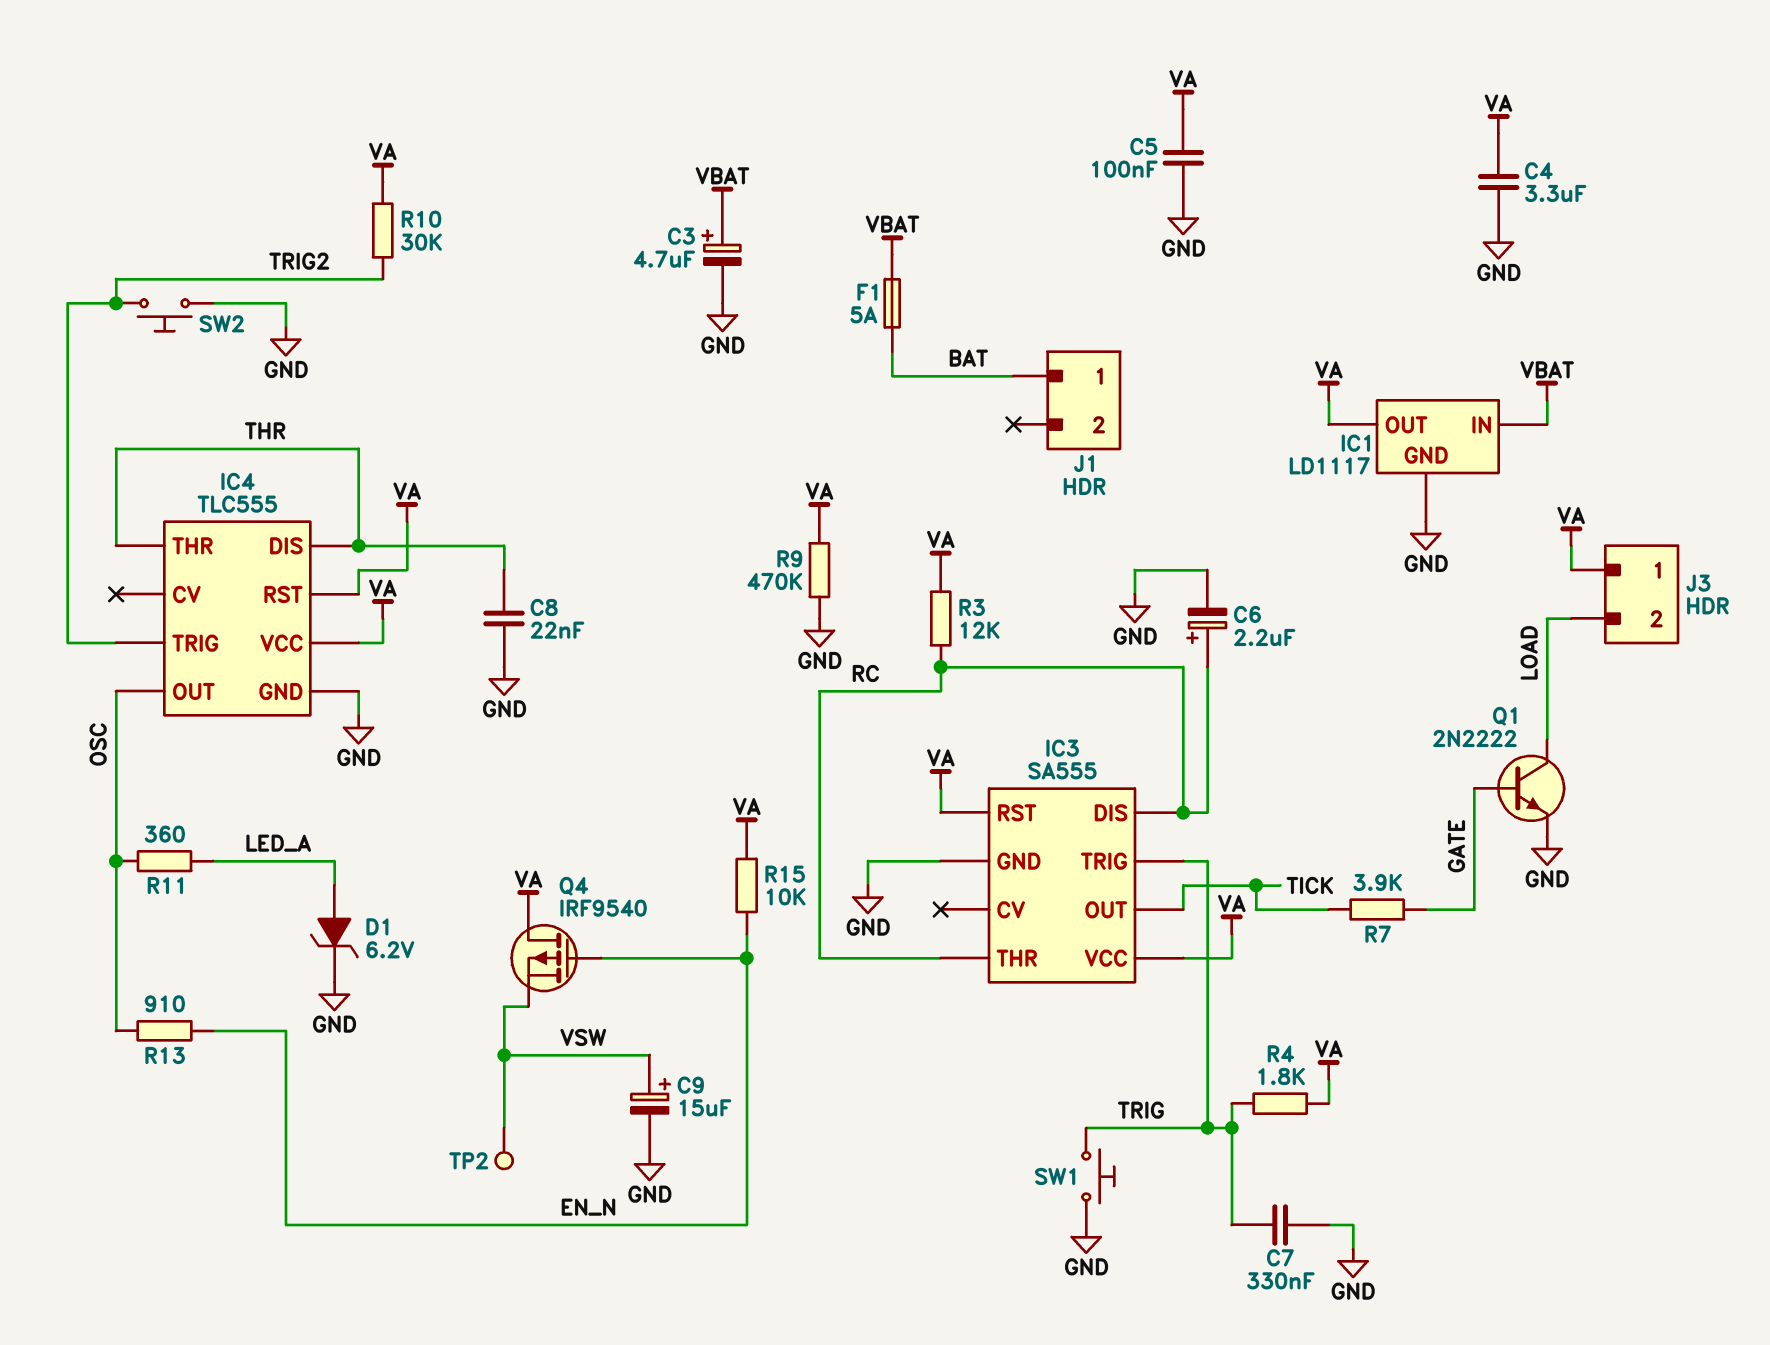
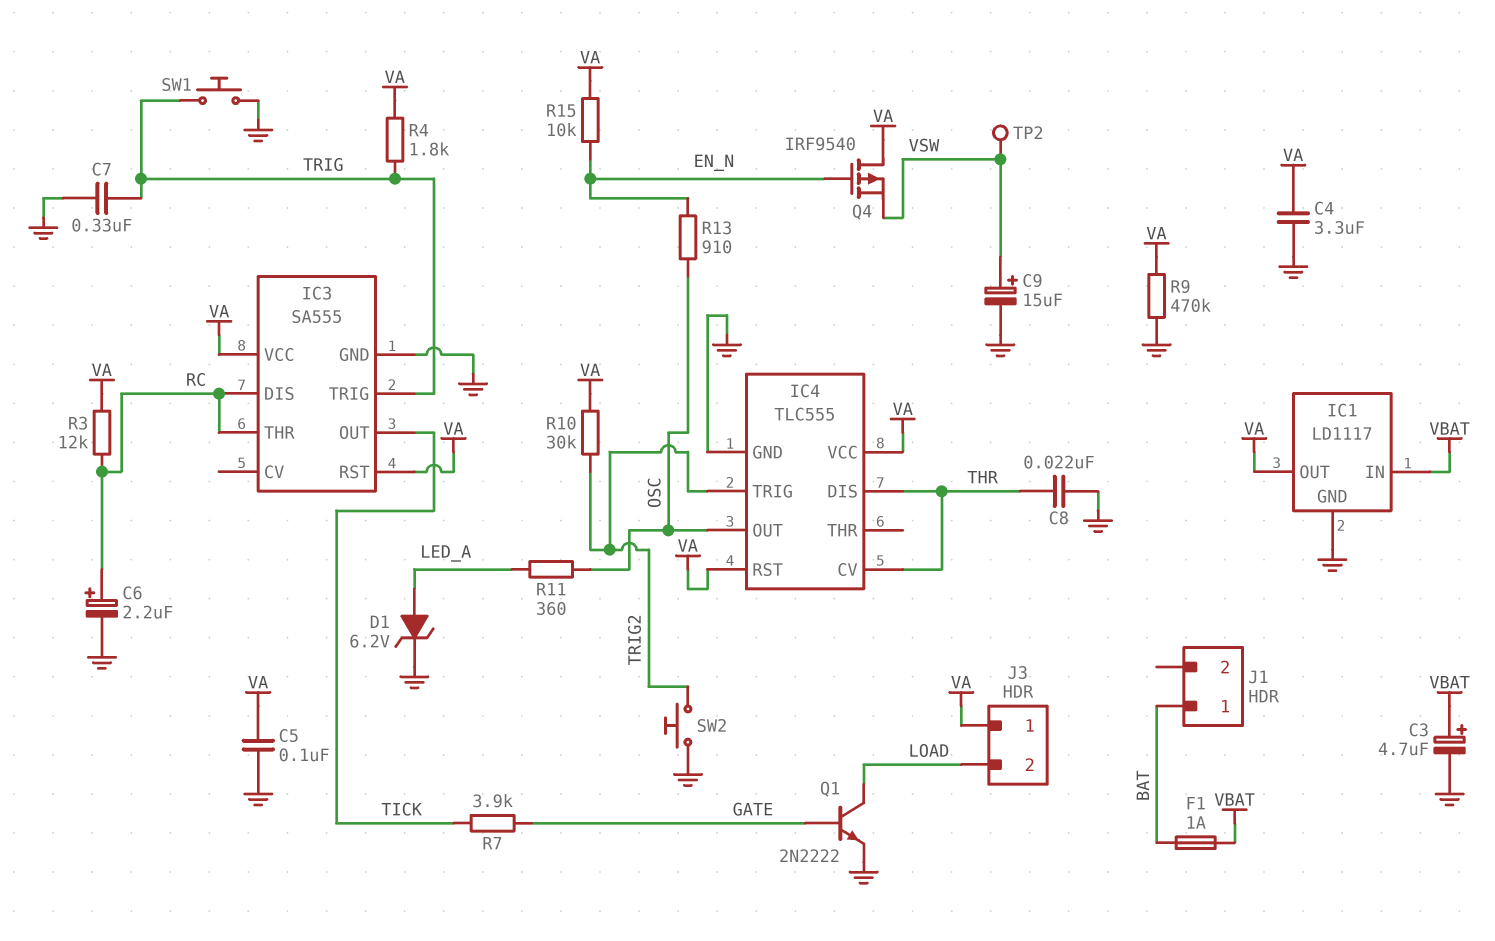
F1: 5A (BAT, VBAT) -> 1A (BAT, VBAT)
IC4 pin CV: none -> THR
IC4 pin THR: THR -> none

